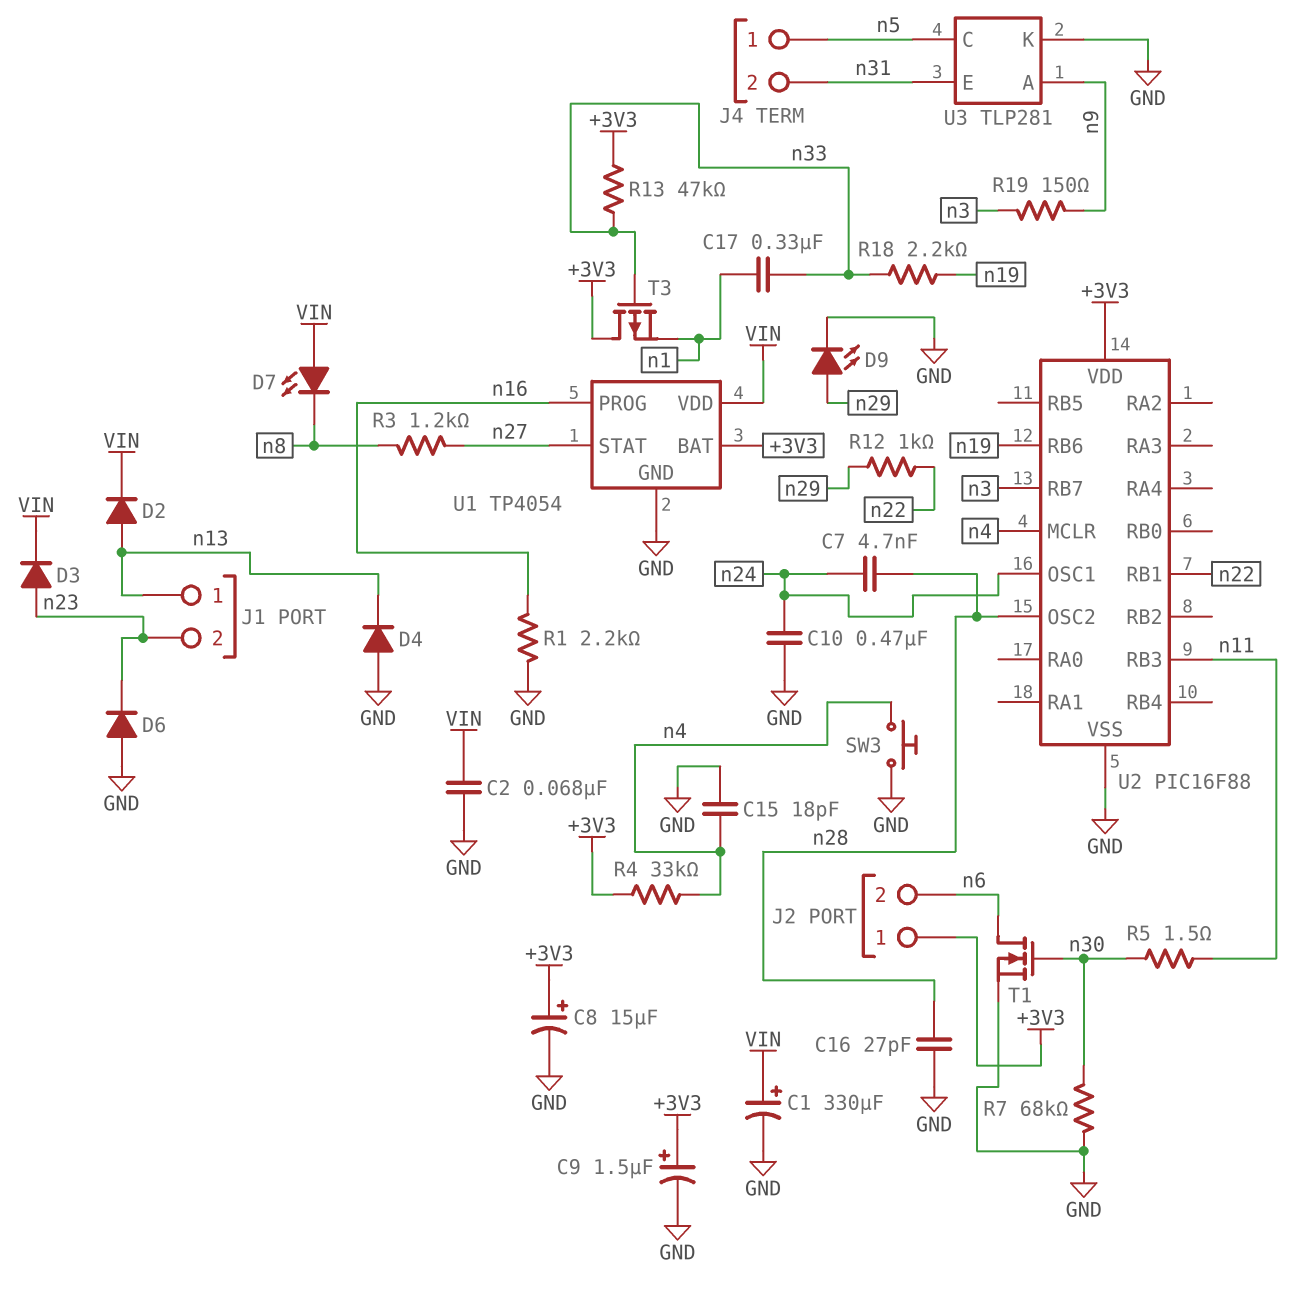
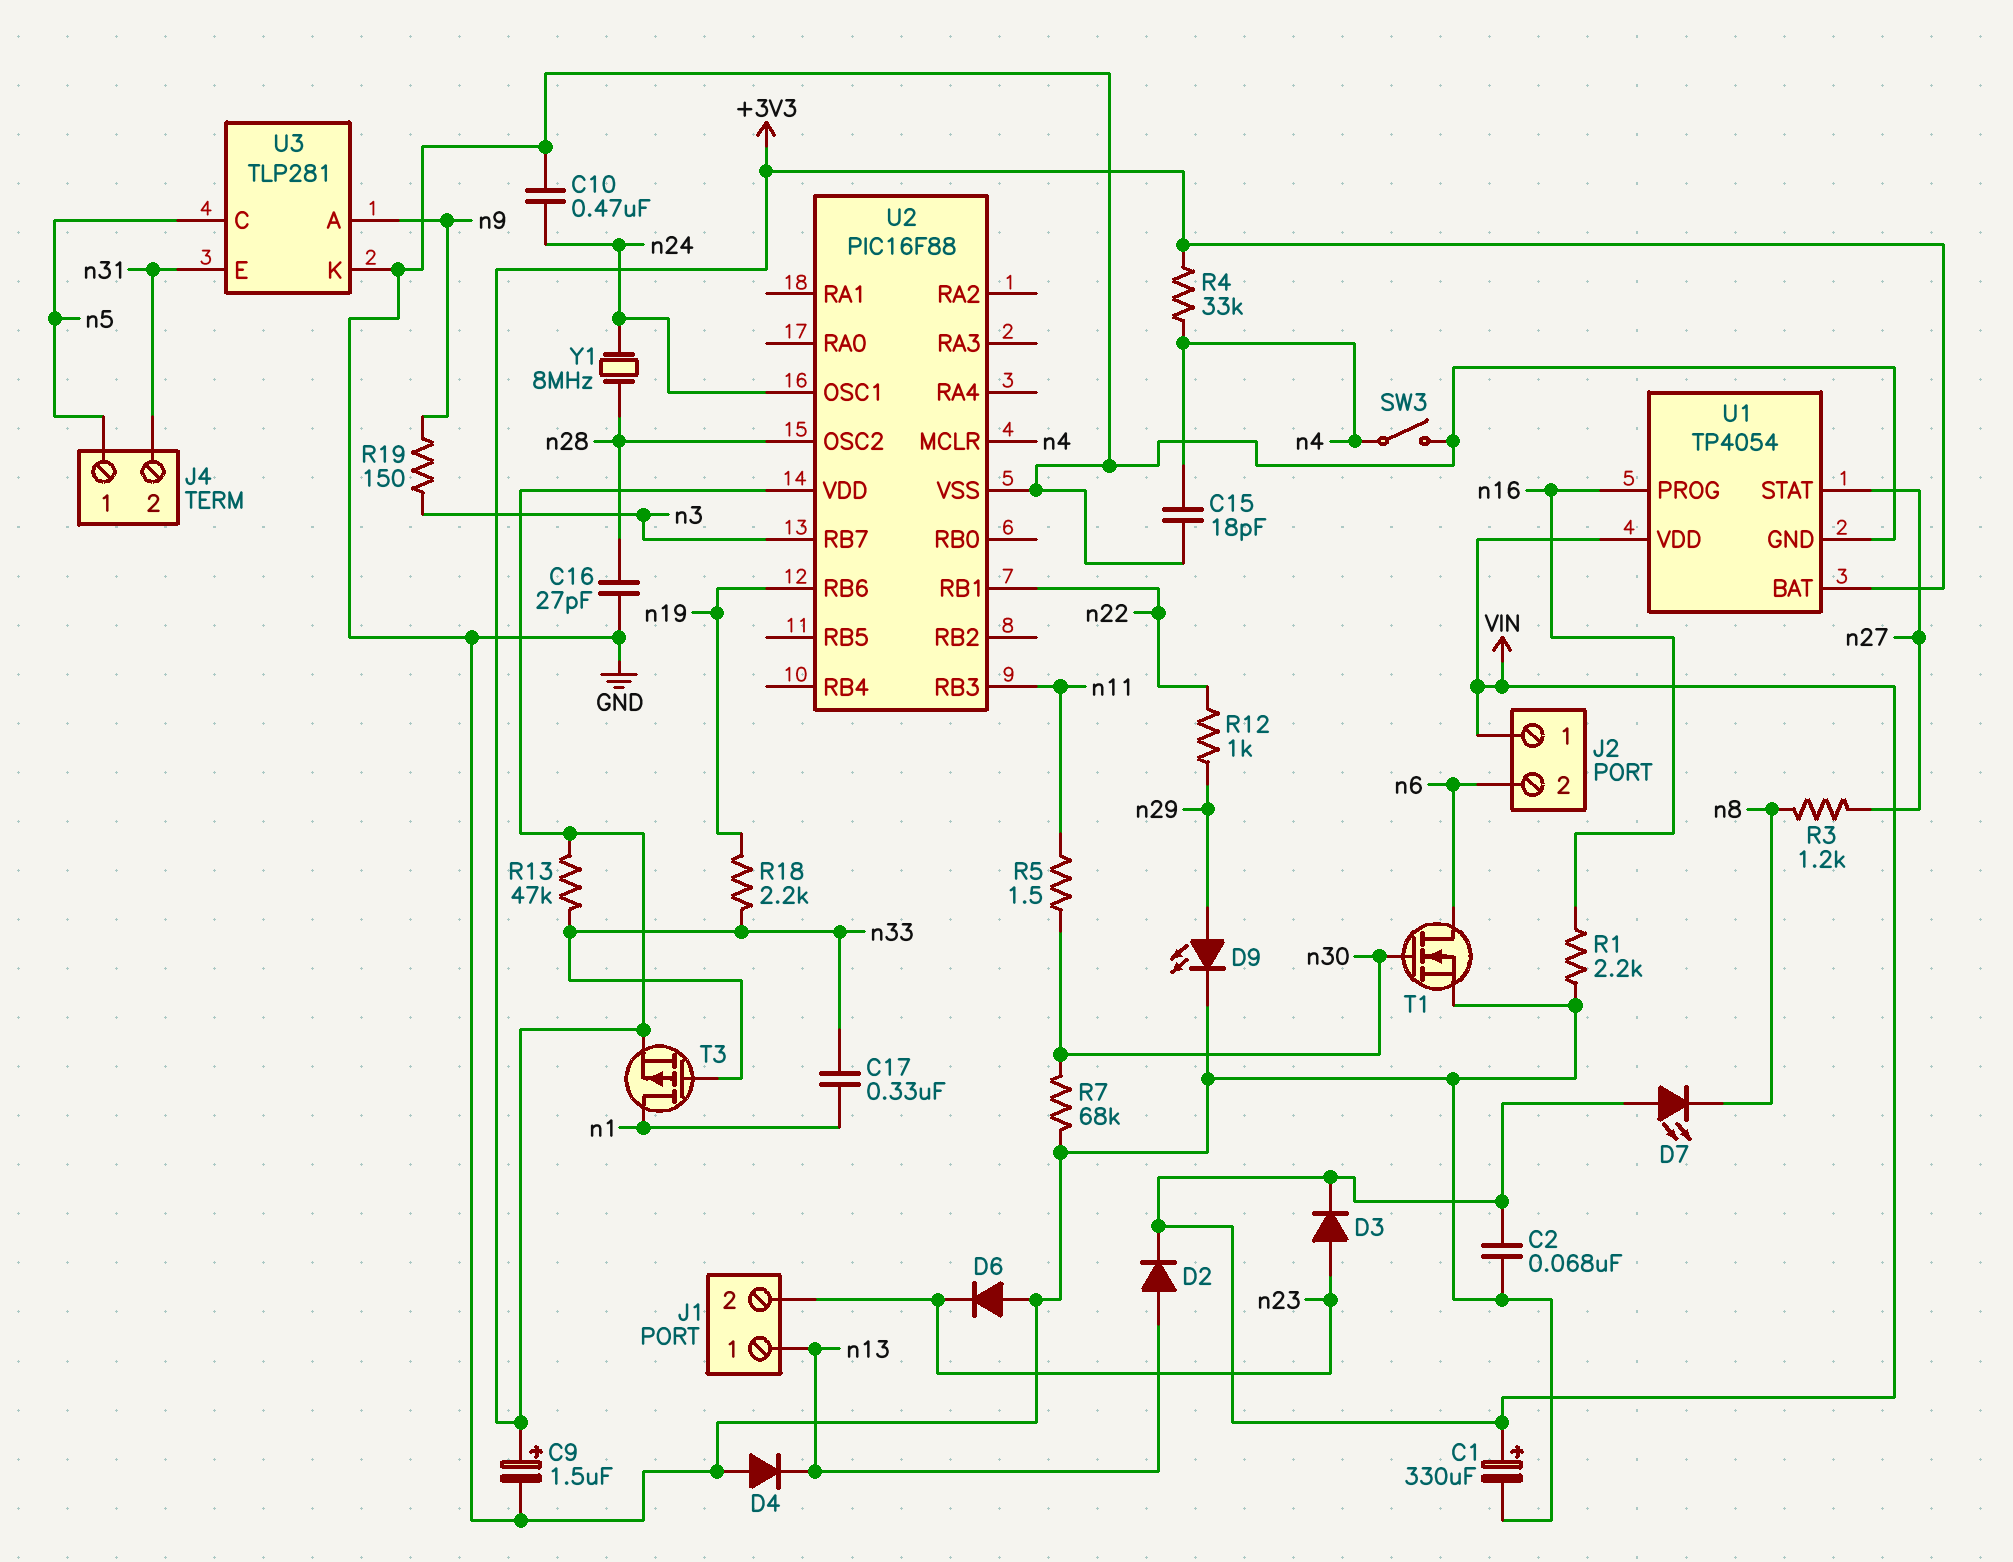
C7: 4.7nF (n24, n28) -> none
C8: 15uF (plus +3V3, minus GND) -> none
J2 pin 1: +3V3 -> VIN
SW3: button (GND, n4) -> switch (GND, n4)
T3: PMOS (G n33, D +3V3, S n1) -> PMOS (G n33, D n1, S +3V3)
Y1: none -> 8MHz (n24, n28)

